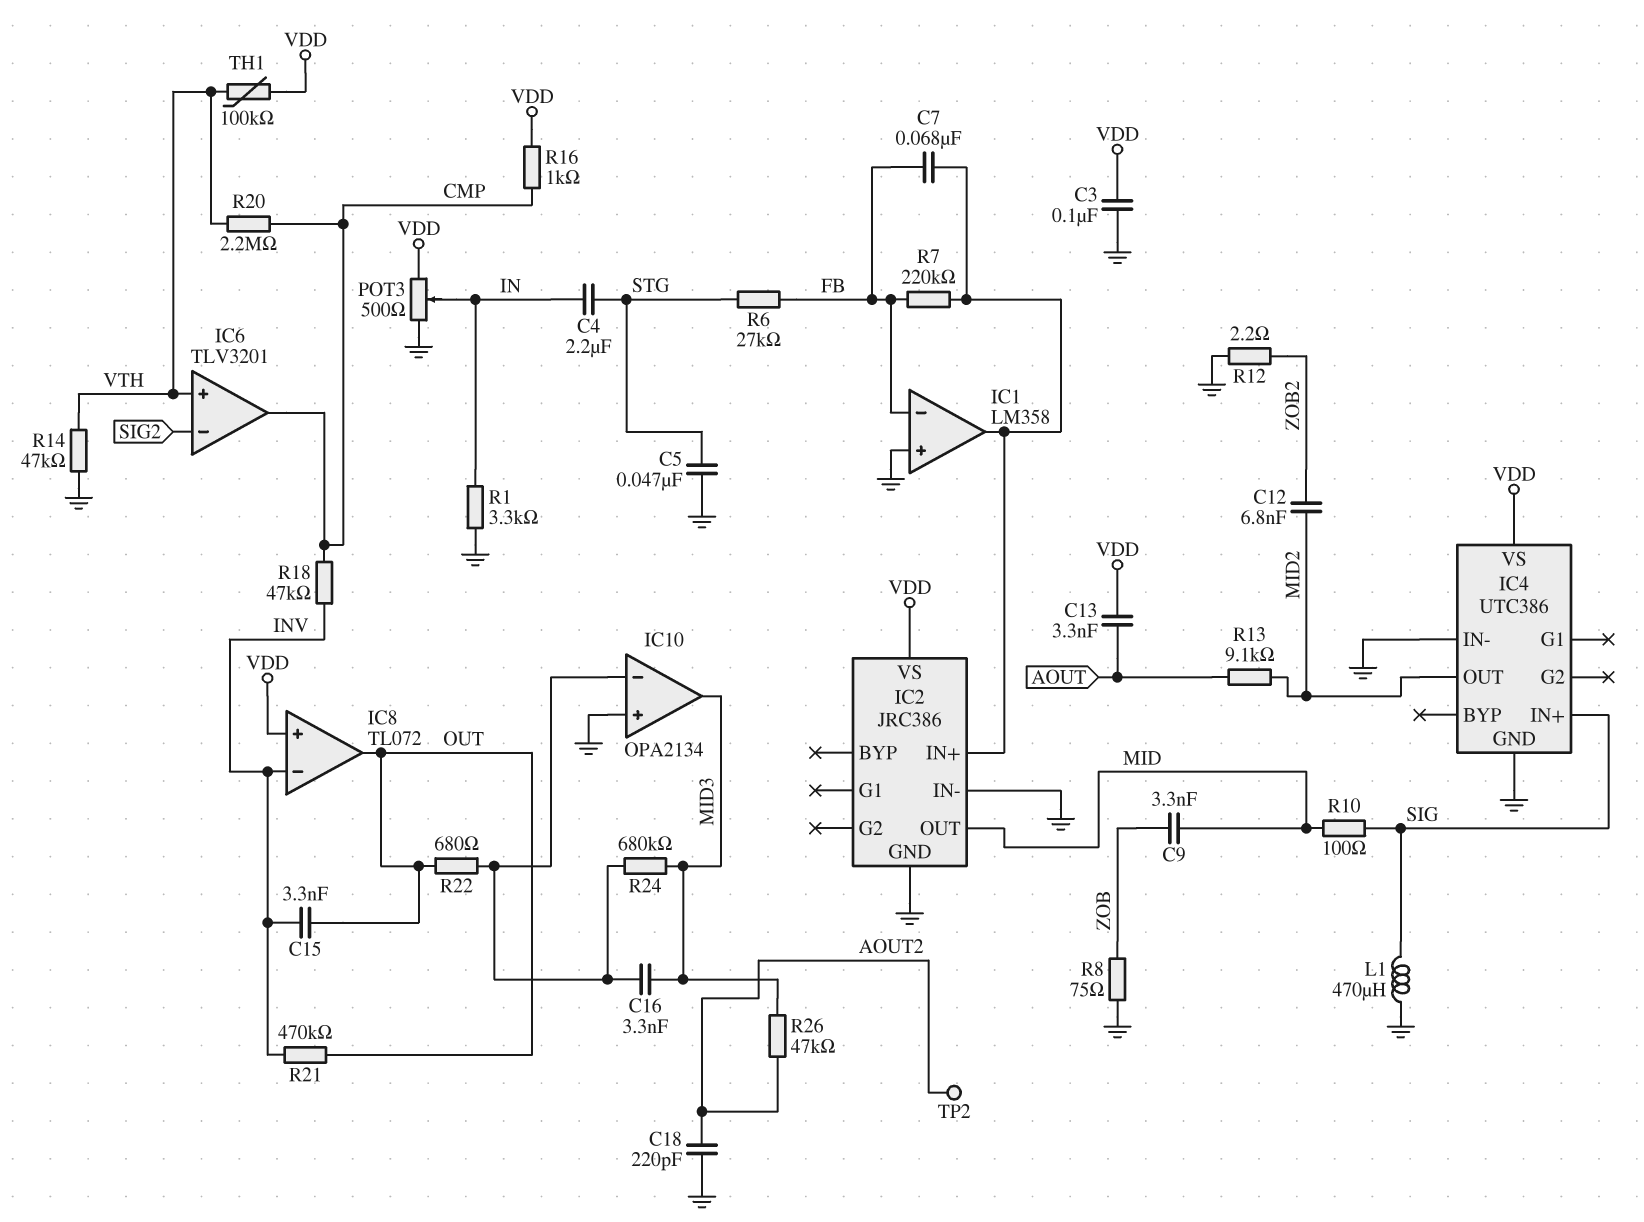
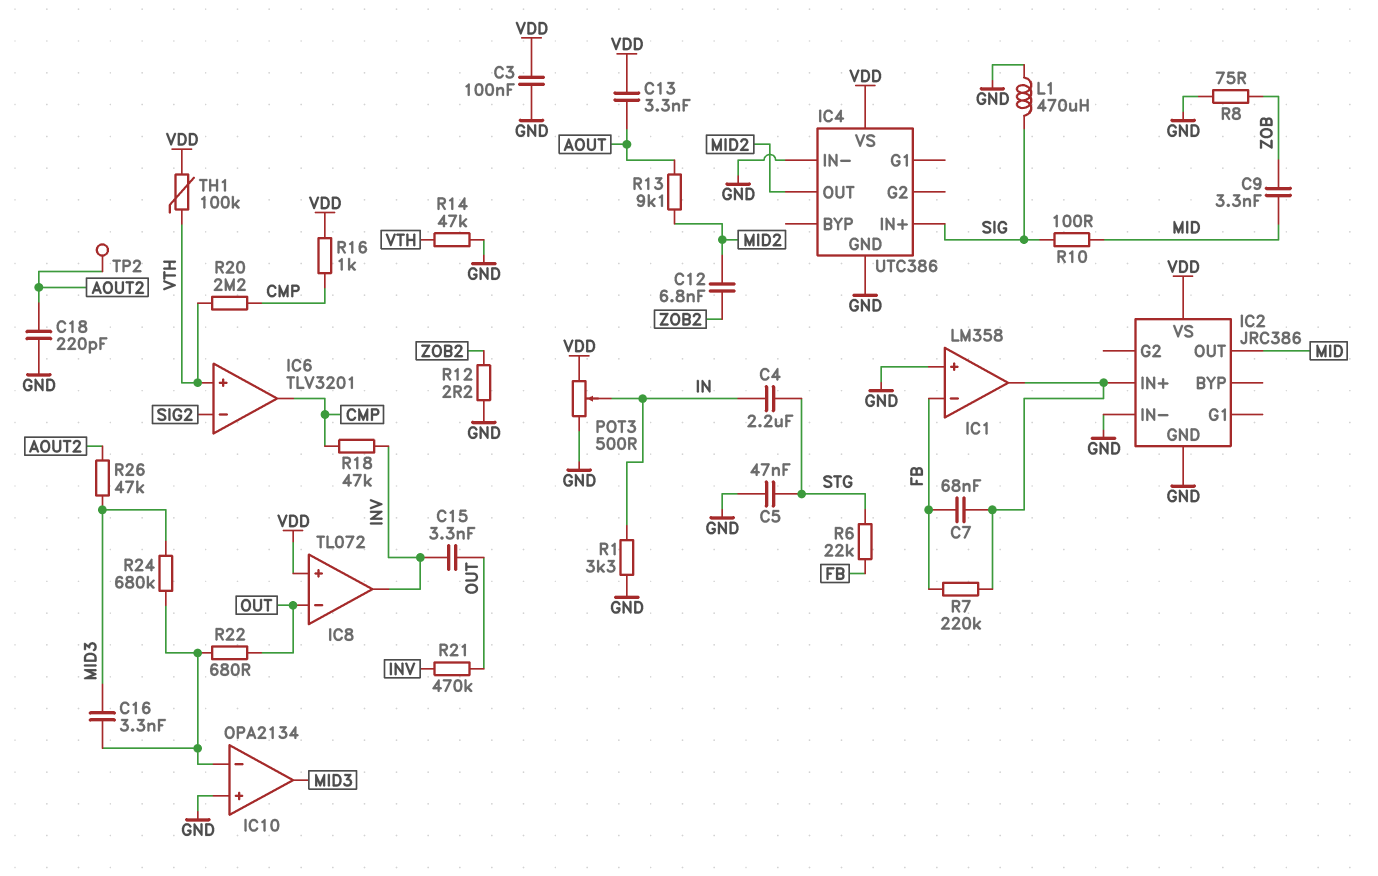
IC8 pin in-: INV -> OUT
IC8 pin out: OUT -> INV
R6: 27k (FB, STG) -> 22k (FB, STG)

